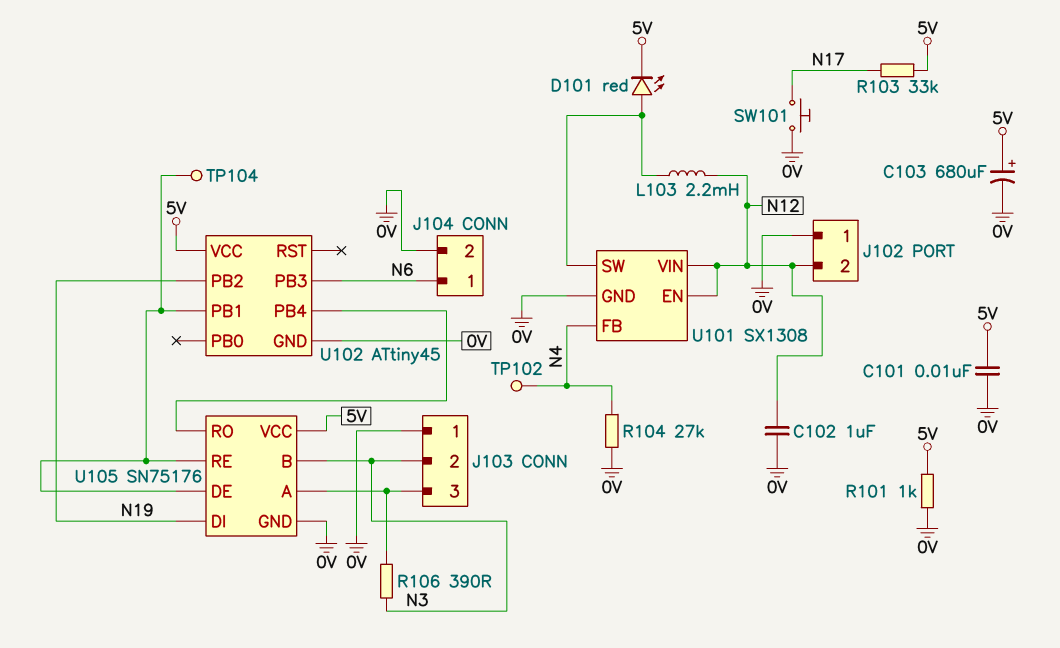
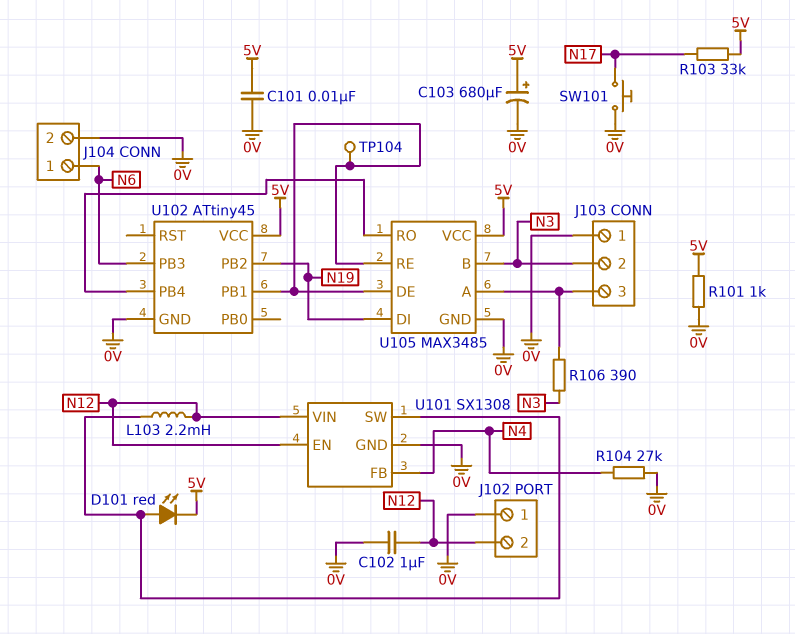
TP102: test point (N4) -> none
U105: SN75176 -> MAX3485

